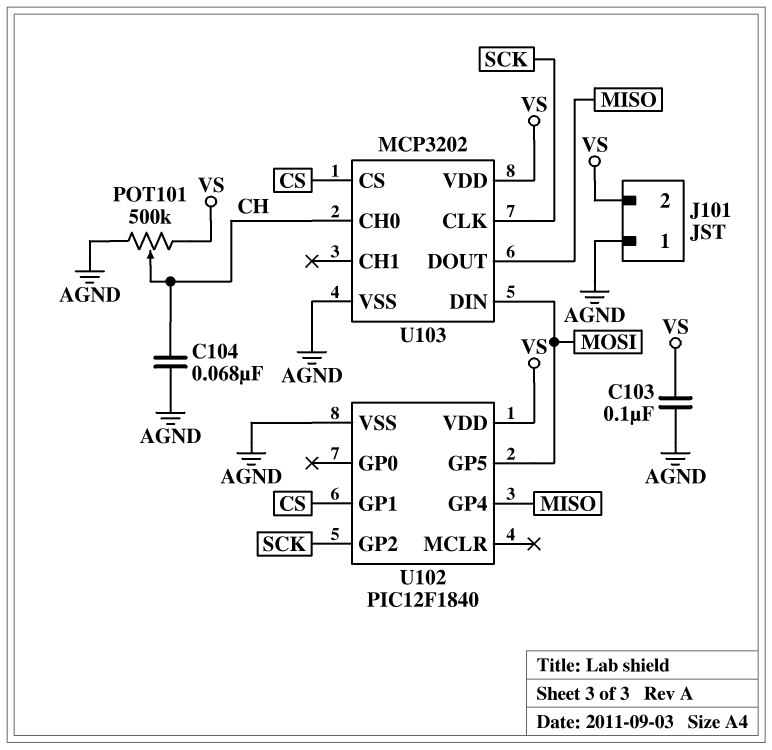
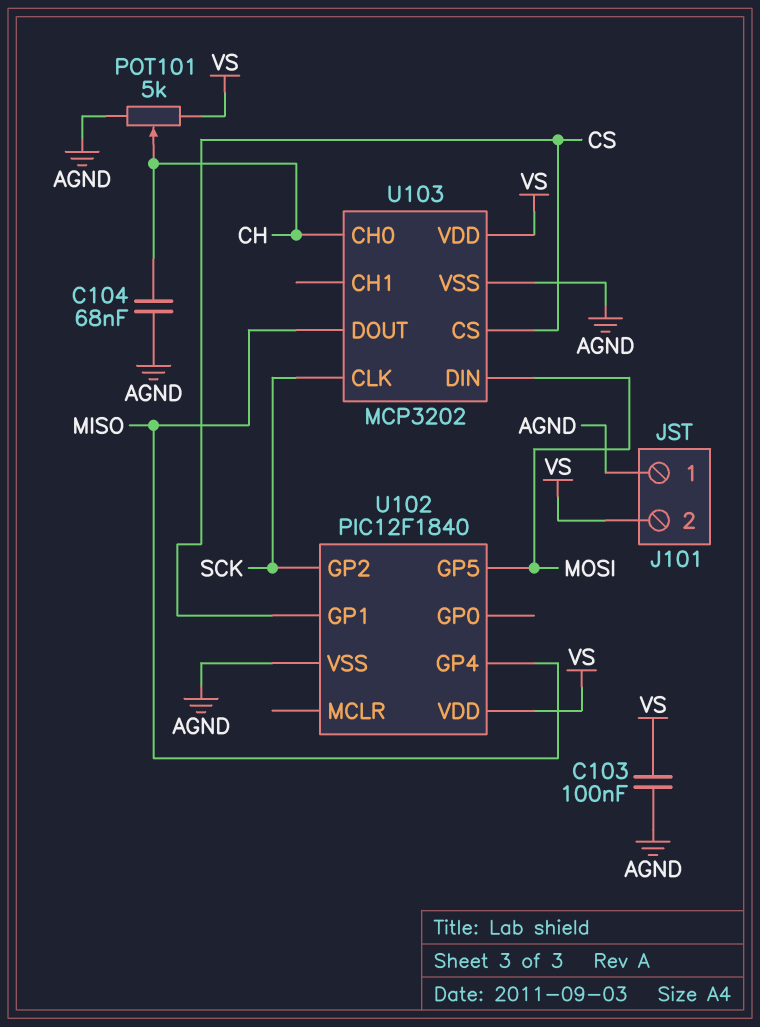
POT101: 500k (AGND, VS, wiper CH) -> 5k (AGND, VS, wiper CH)

